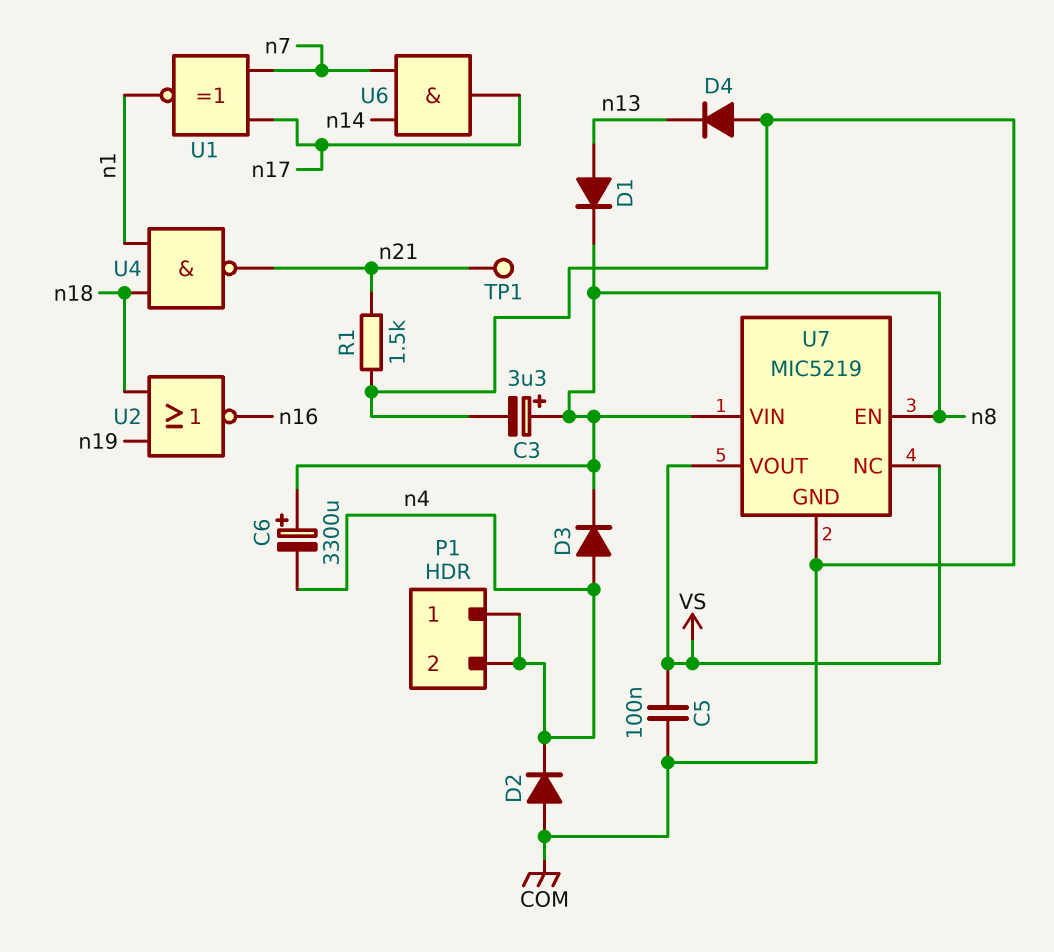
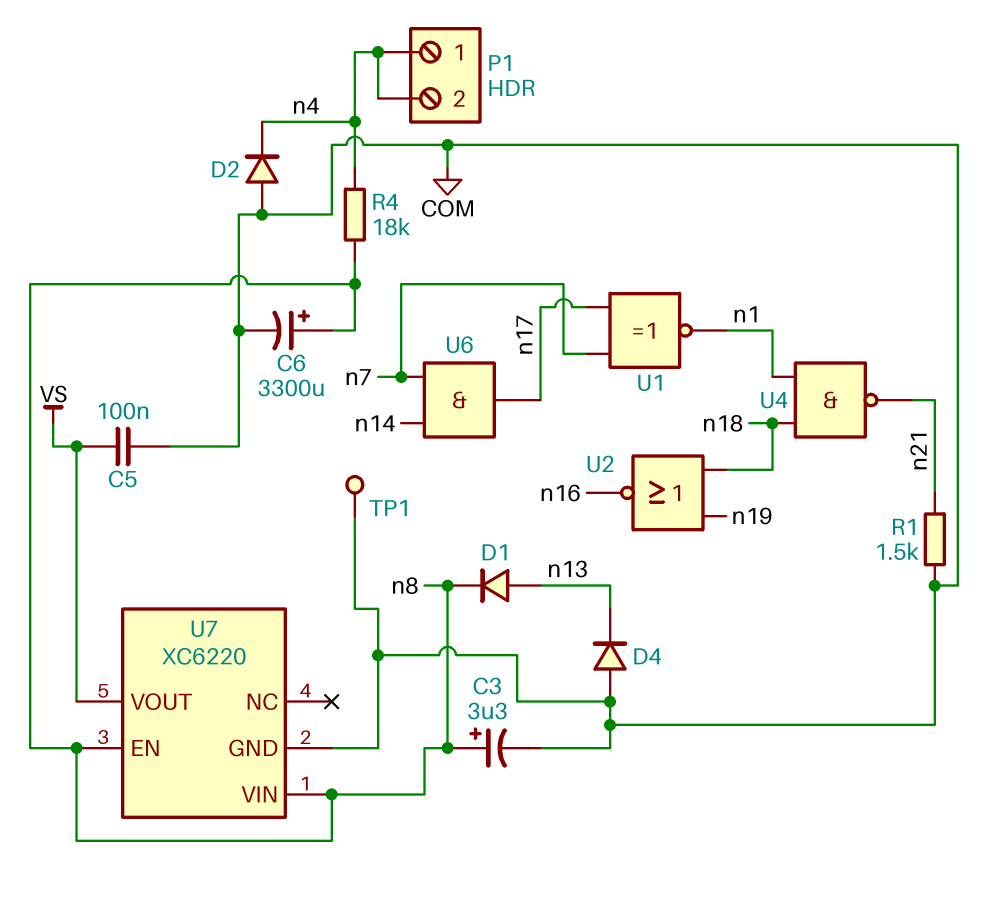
C6: 3300uF (plus n8, minus n4) -> 3300uF (plus n8, minus COM)
D3: diode (A n4, K n8) -> none
R4: none -> 18k (n4, n8)
TP1: test point (n21) -> test point (COM)
U7: MIC5219 -> XC6220
U7 pin NC: VS -> none

